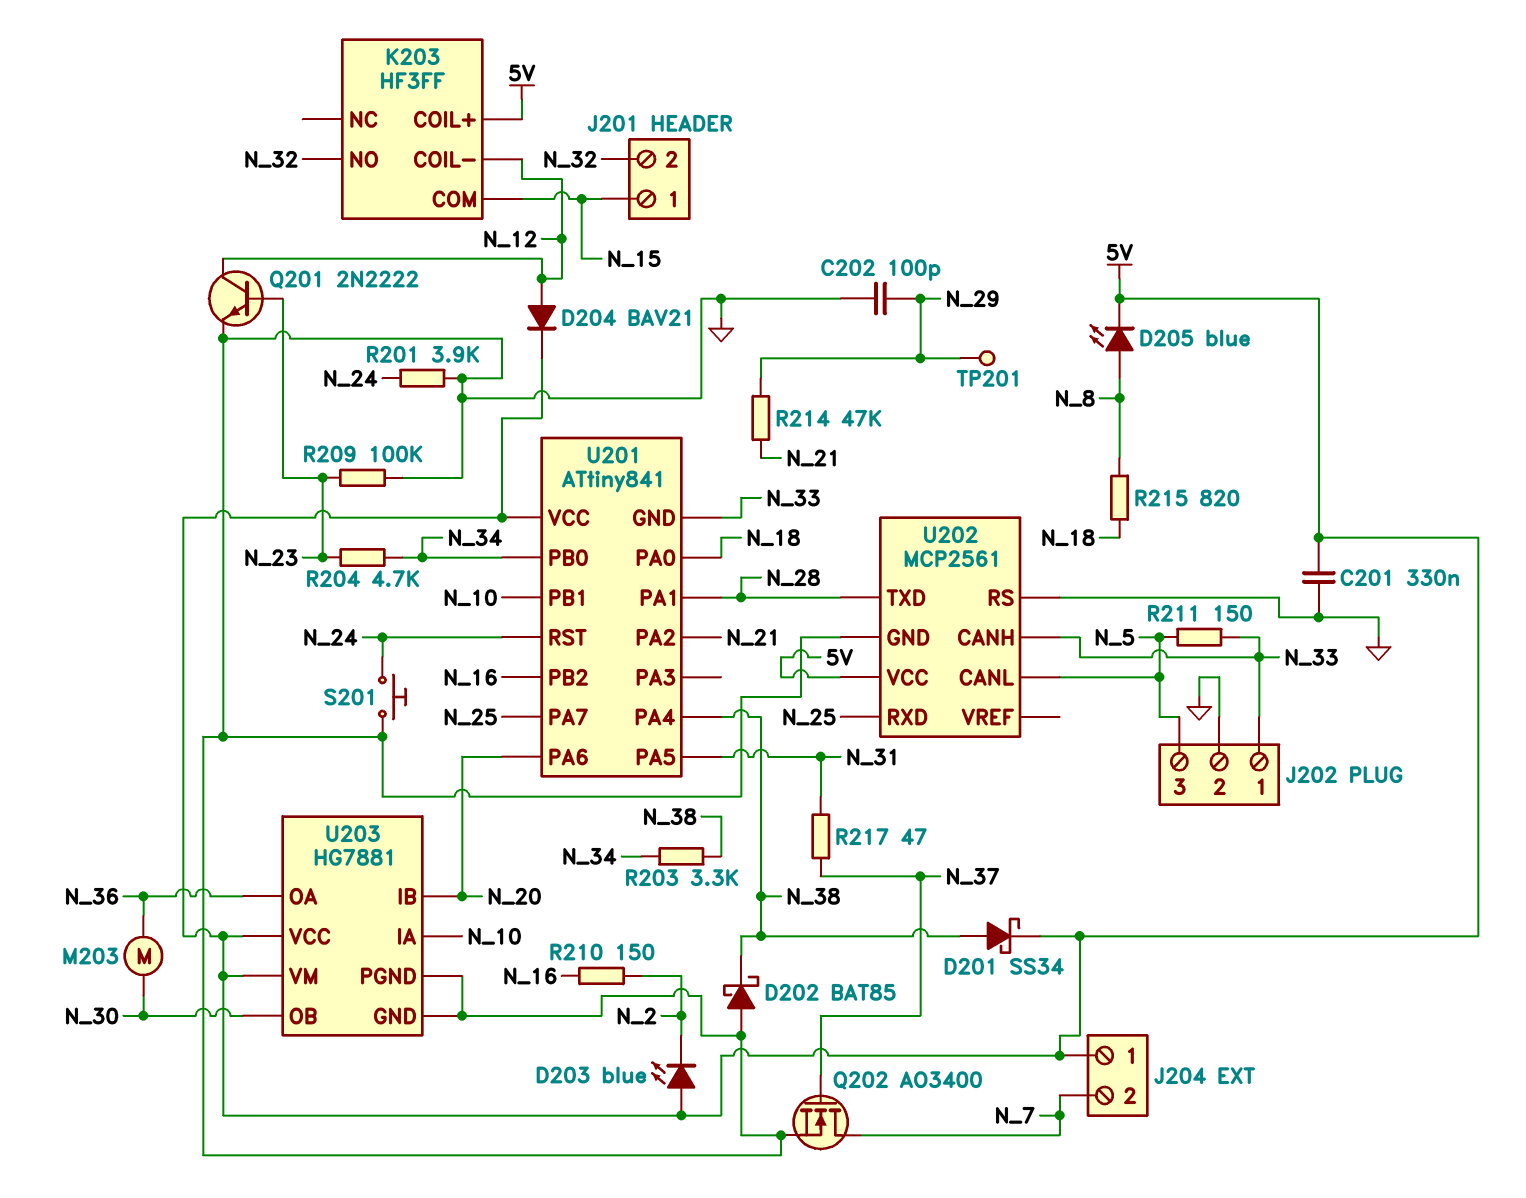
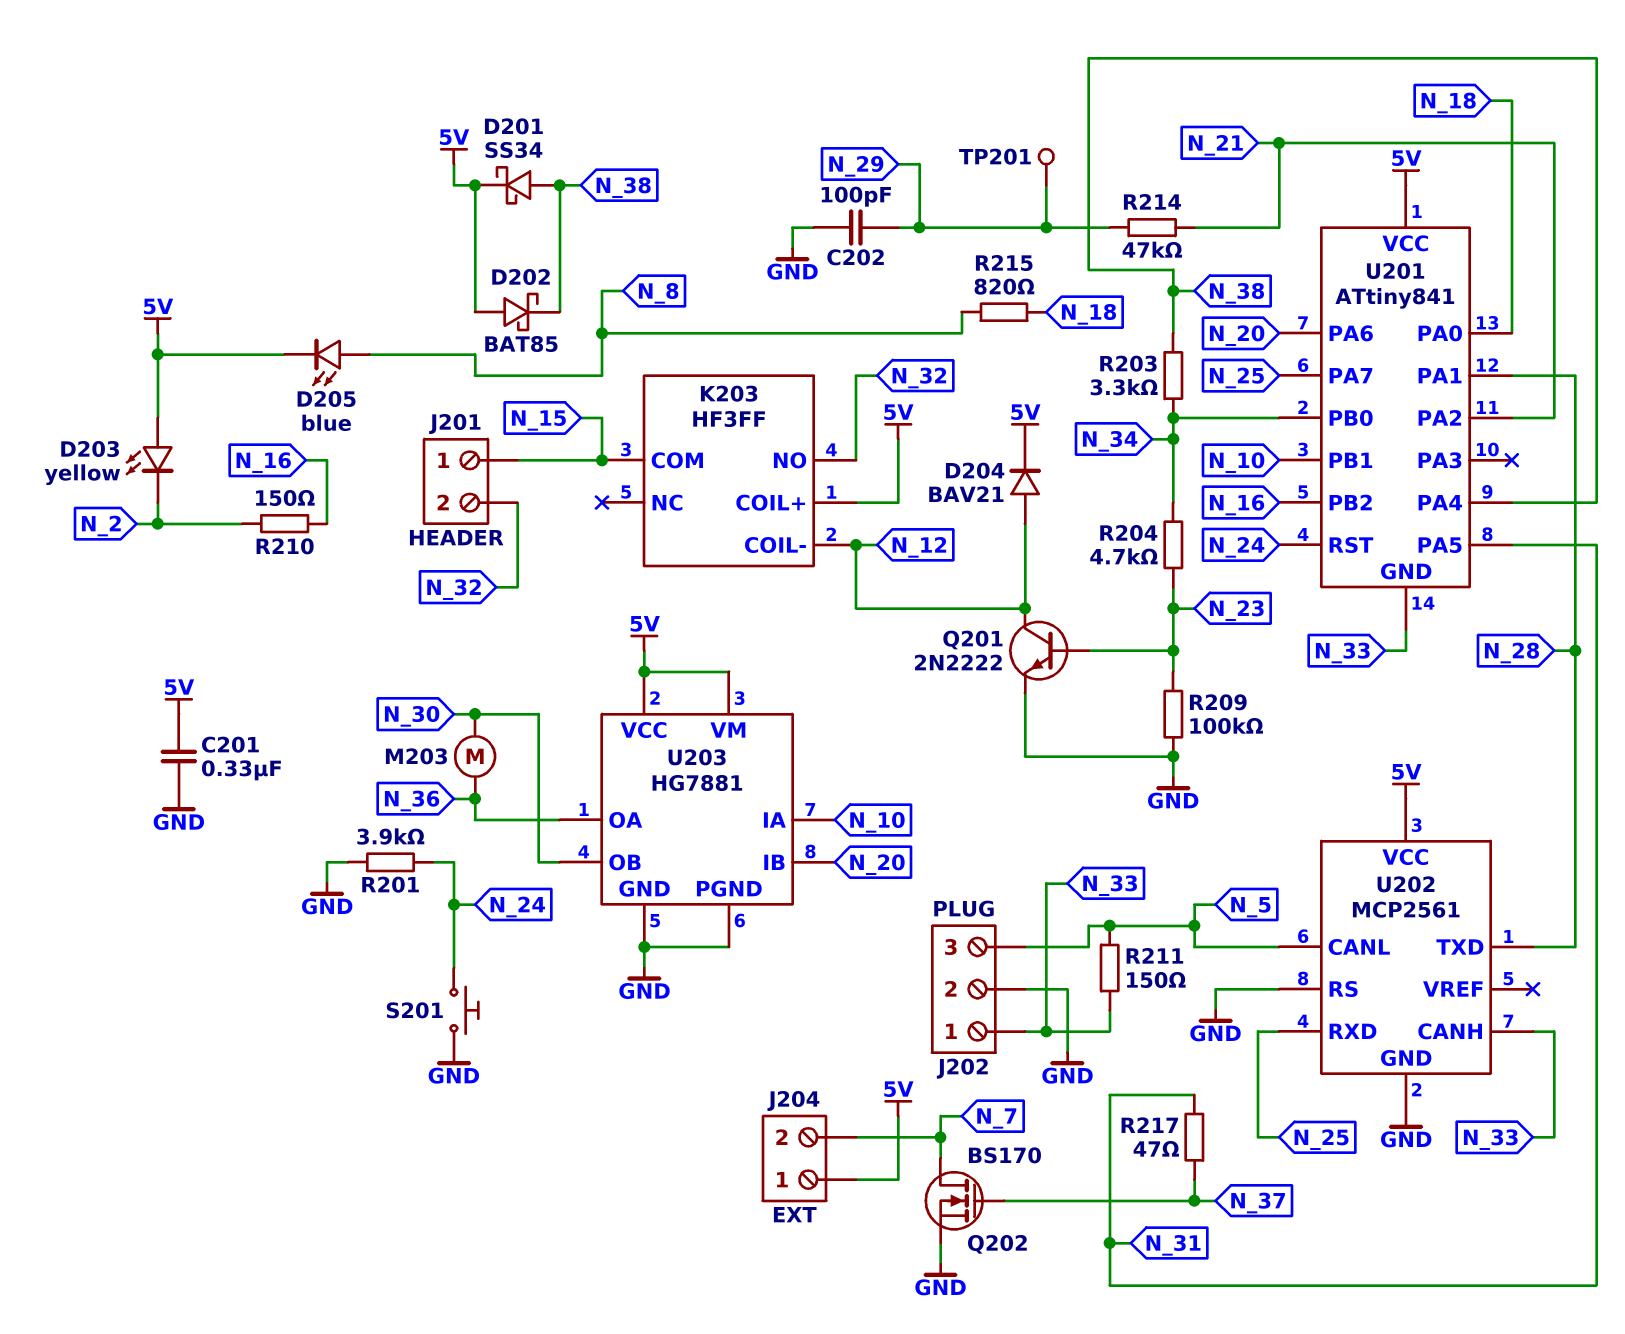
D202: schottky BAT85 (A GND, K N_38) -> schottky BAT85 (A 5V, K N_38)
D203: LED blue (A 5V, K N_2) -> LED yellow (A 5V, K N_2)
Q202: NMOS AO3400 (G N_37, D N_7, S GND) -> NMOS BS170 (G N_37, D N_7, S GND)

